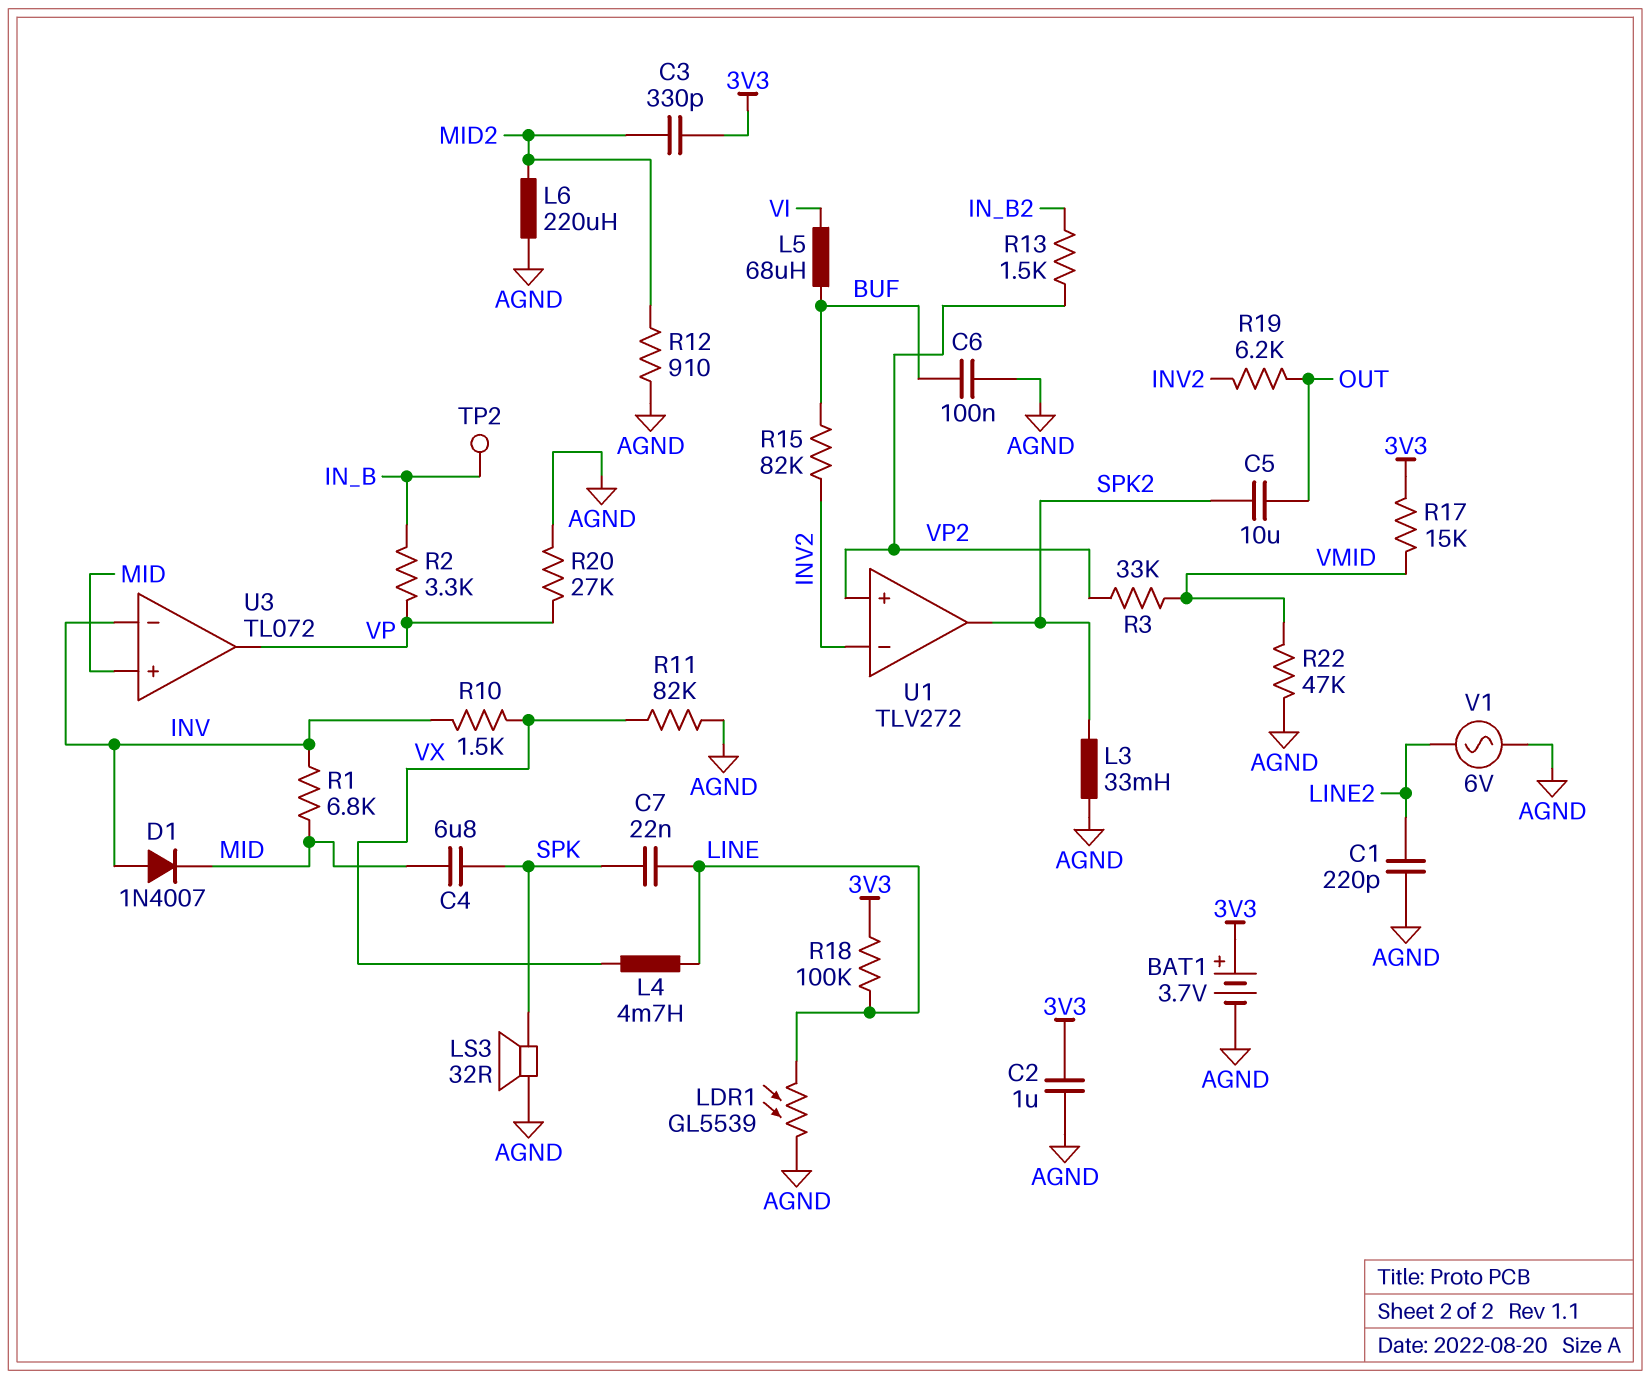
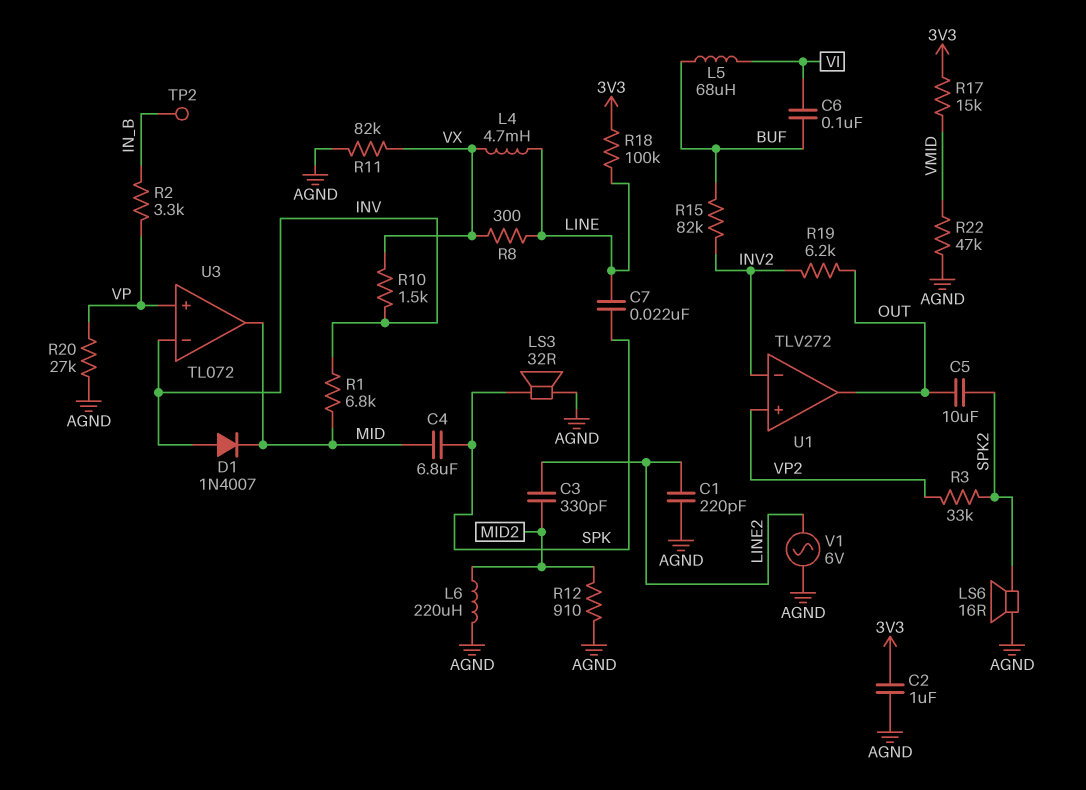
BAT1: 3.7V (plus 3V3, minus AGND) -> none
C3: 330pF (3V3, MID2) -> 330pF (LINE2, MID2)
C6: 100nF (AGND, BUF) -> 100nF (BUF, VI)
L3: 33mH (AGND, SPK2) -> none
LDR1: GL5539 (AGND, LINE) -> none
LS6: none -> speaker 16R (AGND, SPK2)
R3: 33k (VMID, VP2) -> 33k (SPK2, VP2)
R8: none -> 300 (LINE, VX)
R13: 1.5k (IN_B2, VP2) -> none
U1 pin out: SPK2 -> OUT
U3 pin in+: MID -> VP
U3 pin out: VP -> MID

